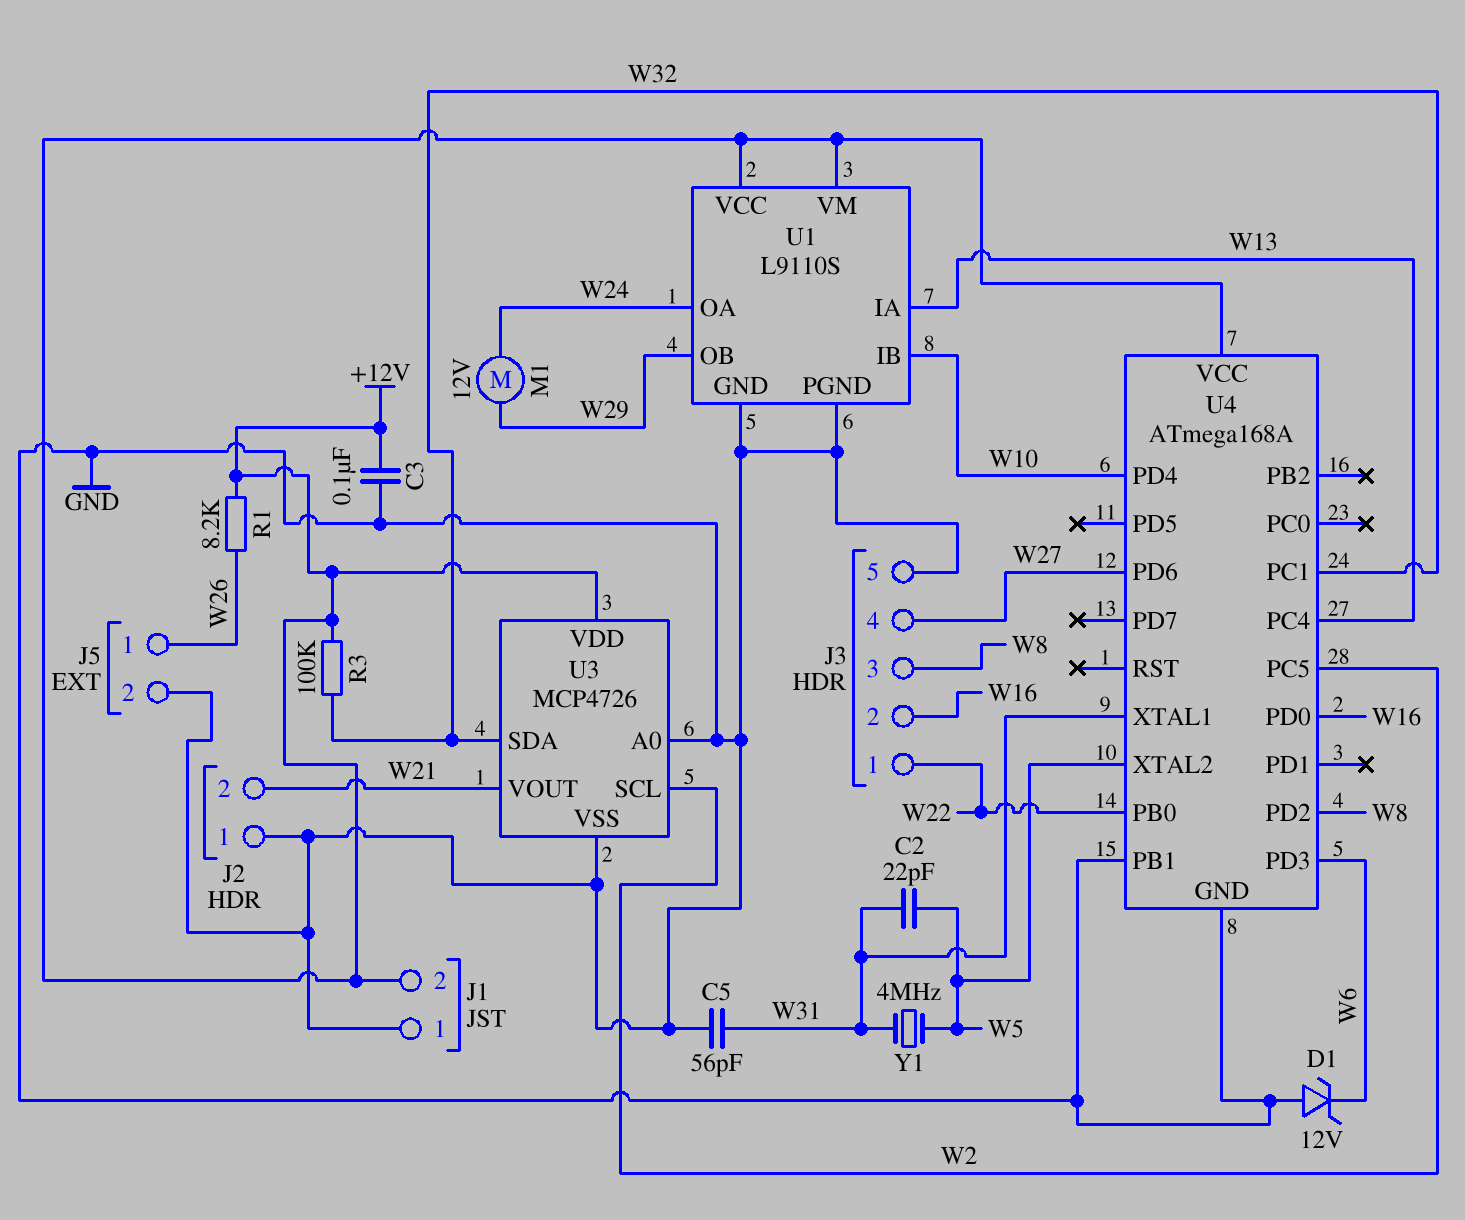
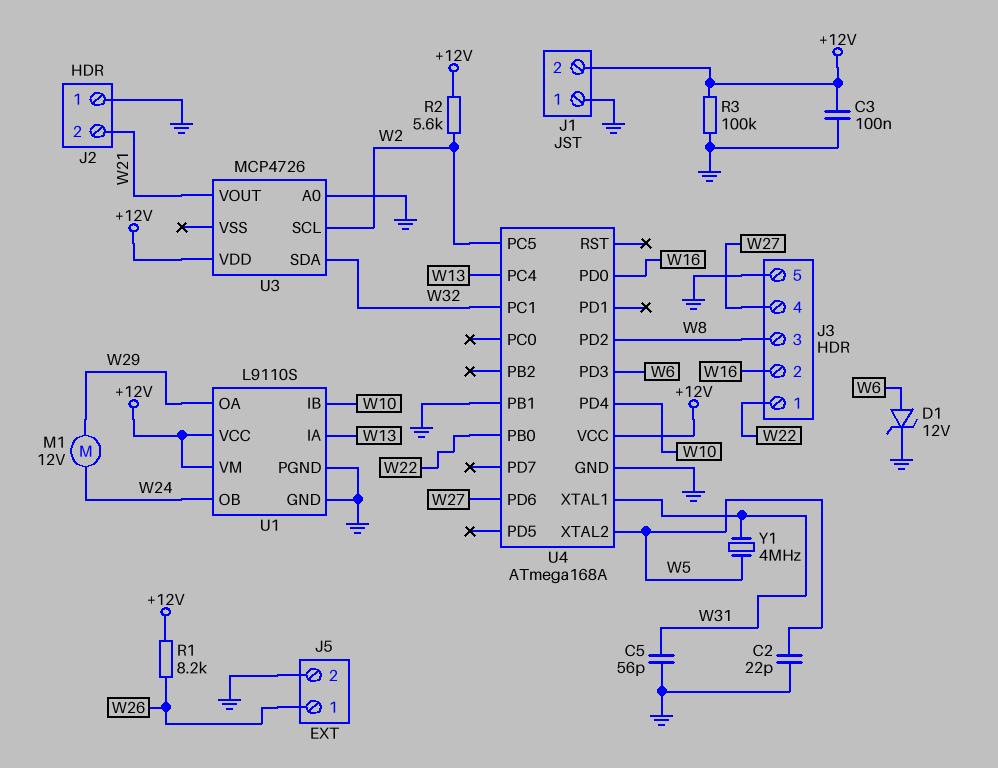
C2: 22pF (W5, W31) -> 22pF (GND, W5)
D1: zener 12V (A GND, K W6) -> zener 12V (A W6, K GND)
R2: none -> 5.6k (+12V, W2)
R3: 100k (+12V, W32) -> 100k (+12V, GND)
U1 pin OA: W24 -> W29
U1 pin OB: W29 -> W24
U3 pin VSS: GND -> none

